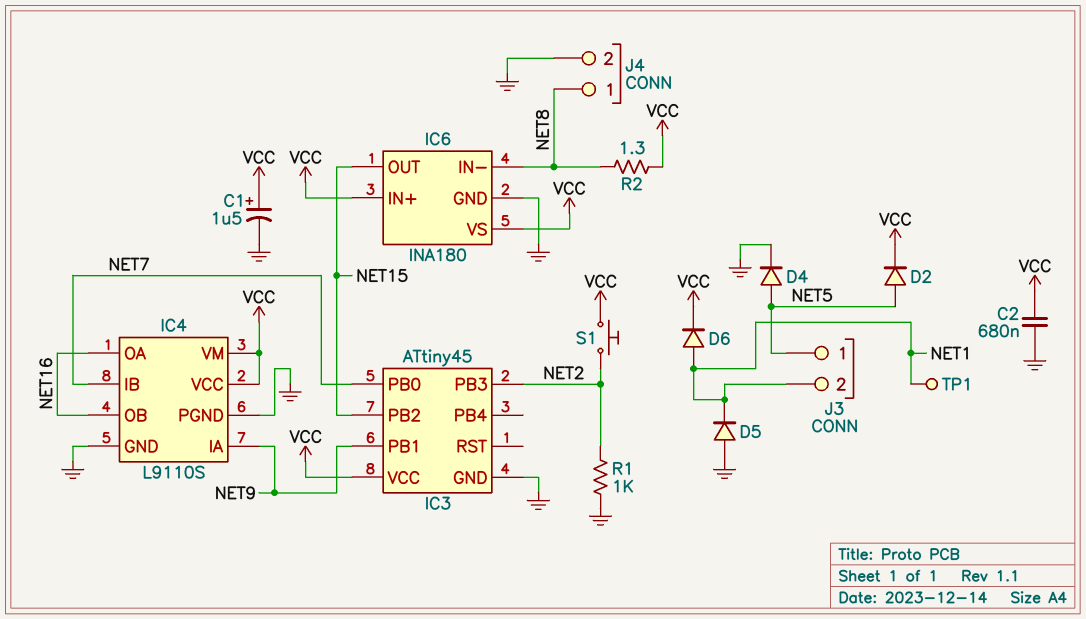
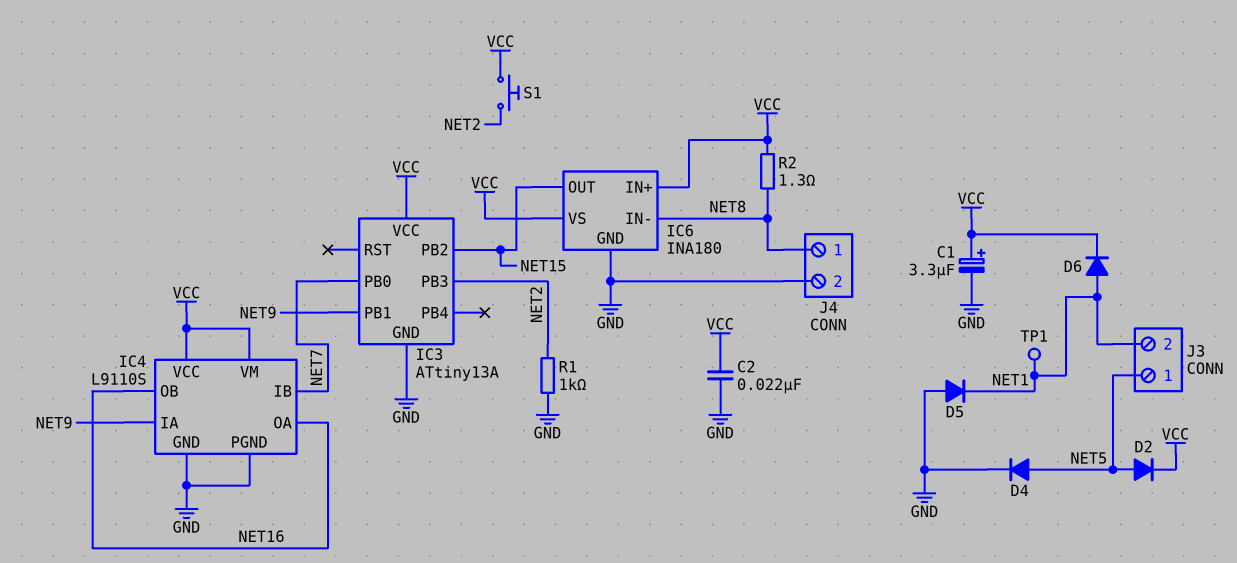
C1: 1.5uF (plus VCC, minus GND) -> 3.3uF (plus VCC, minus GND)
C2: 680nF (GND, VCC) -> 22nF (GND, VCC)
IC3: ATtiny45 -> ATtiny13A

